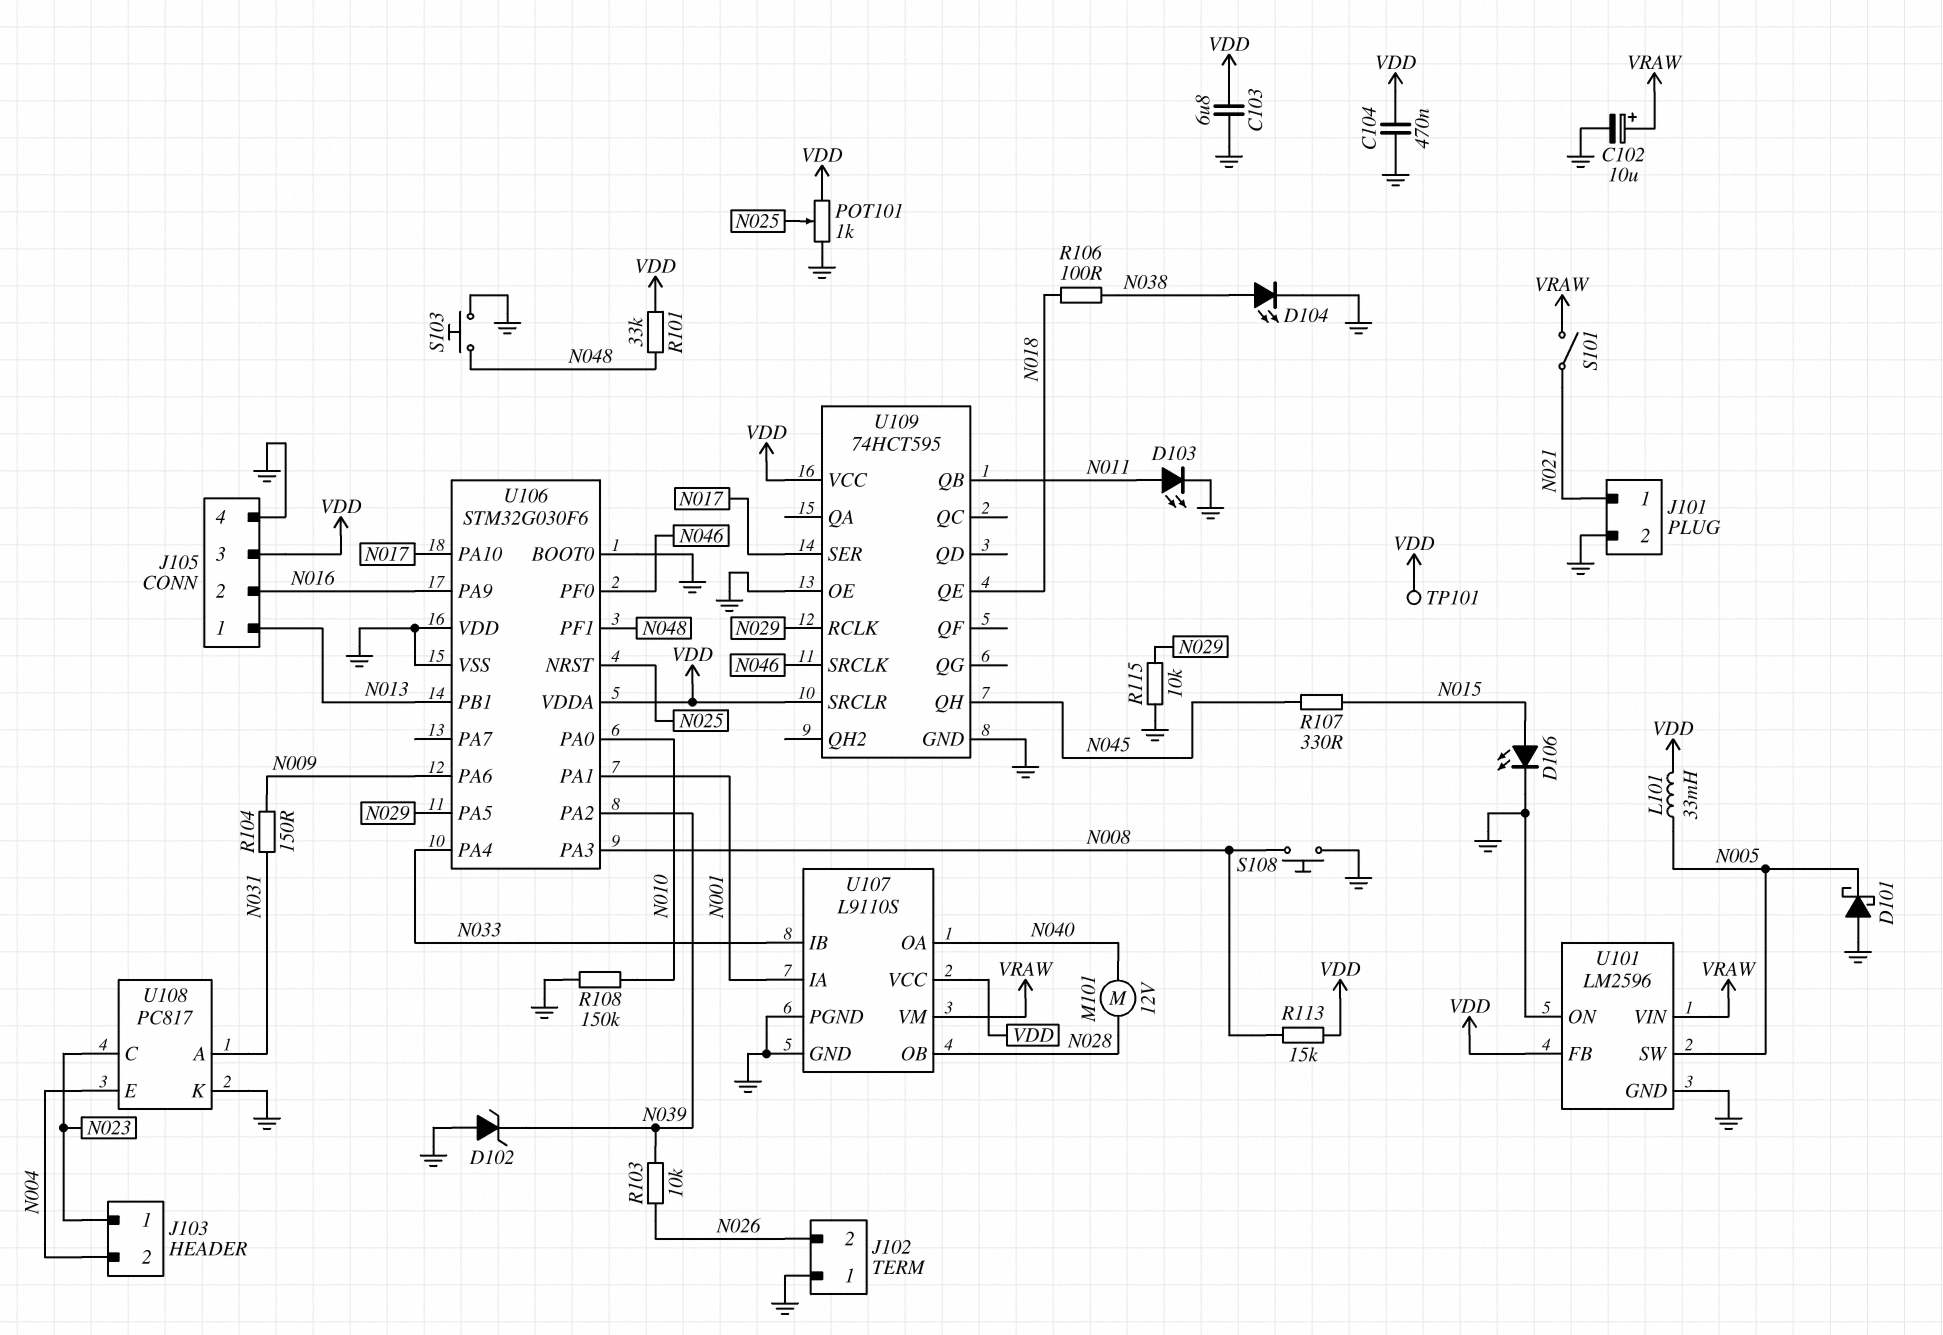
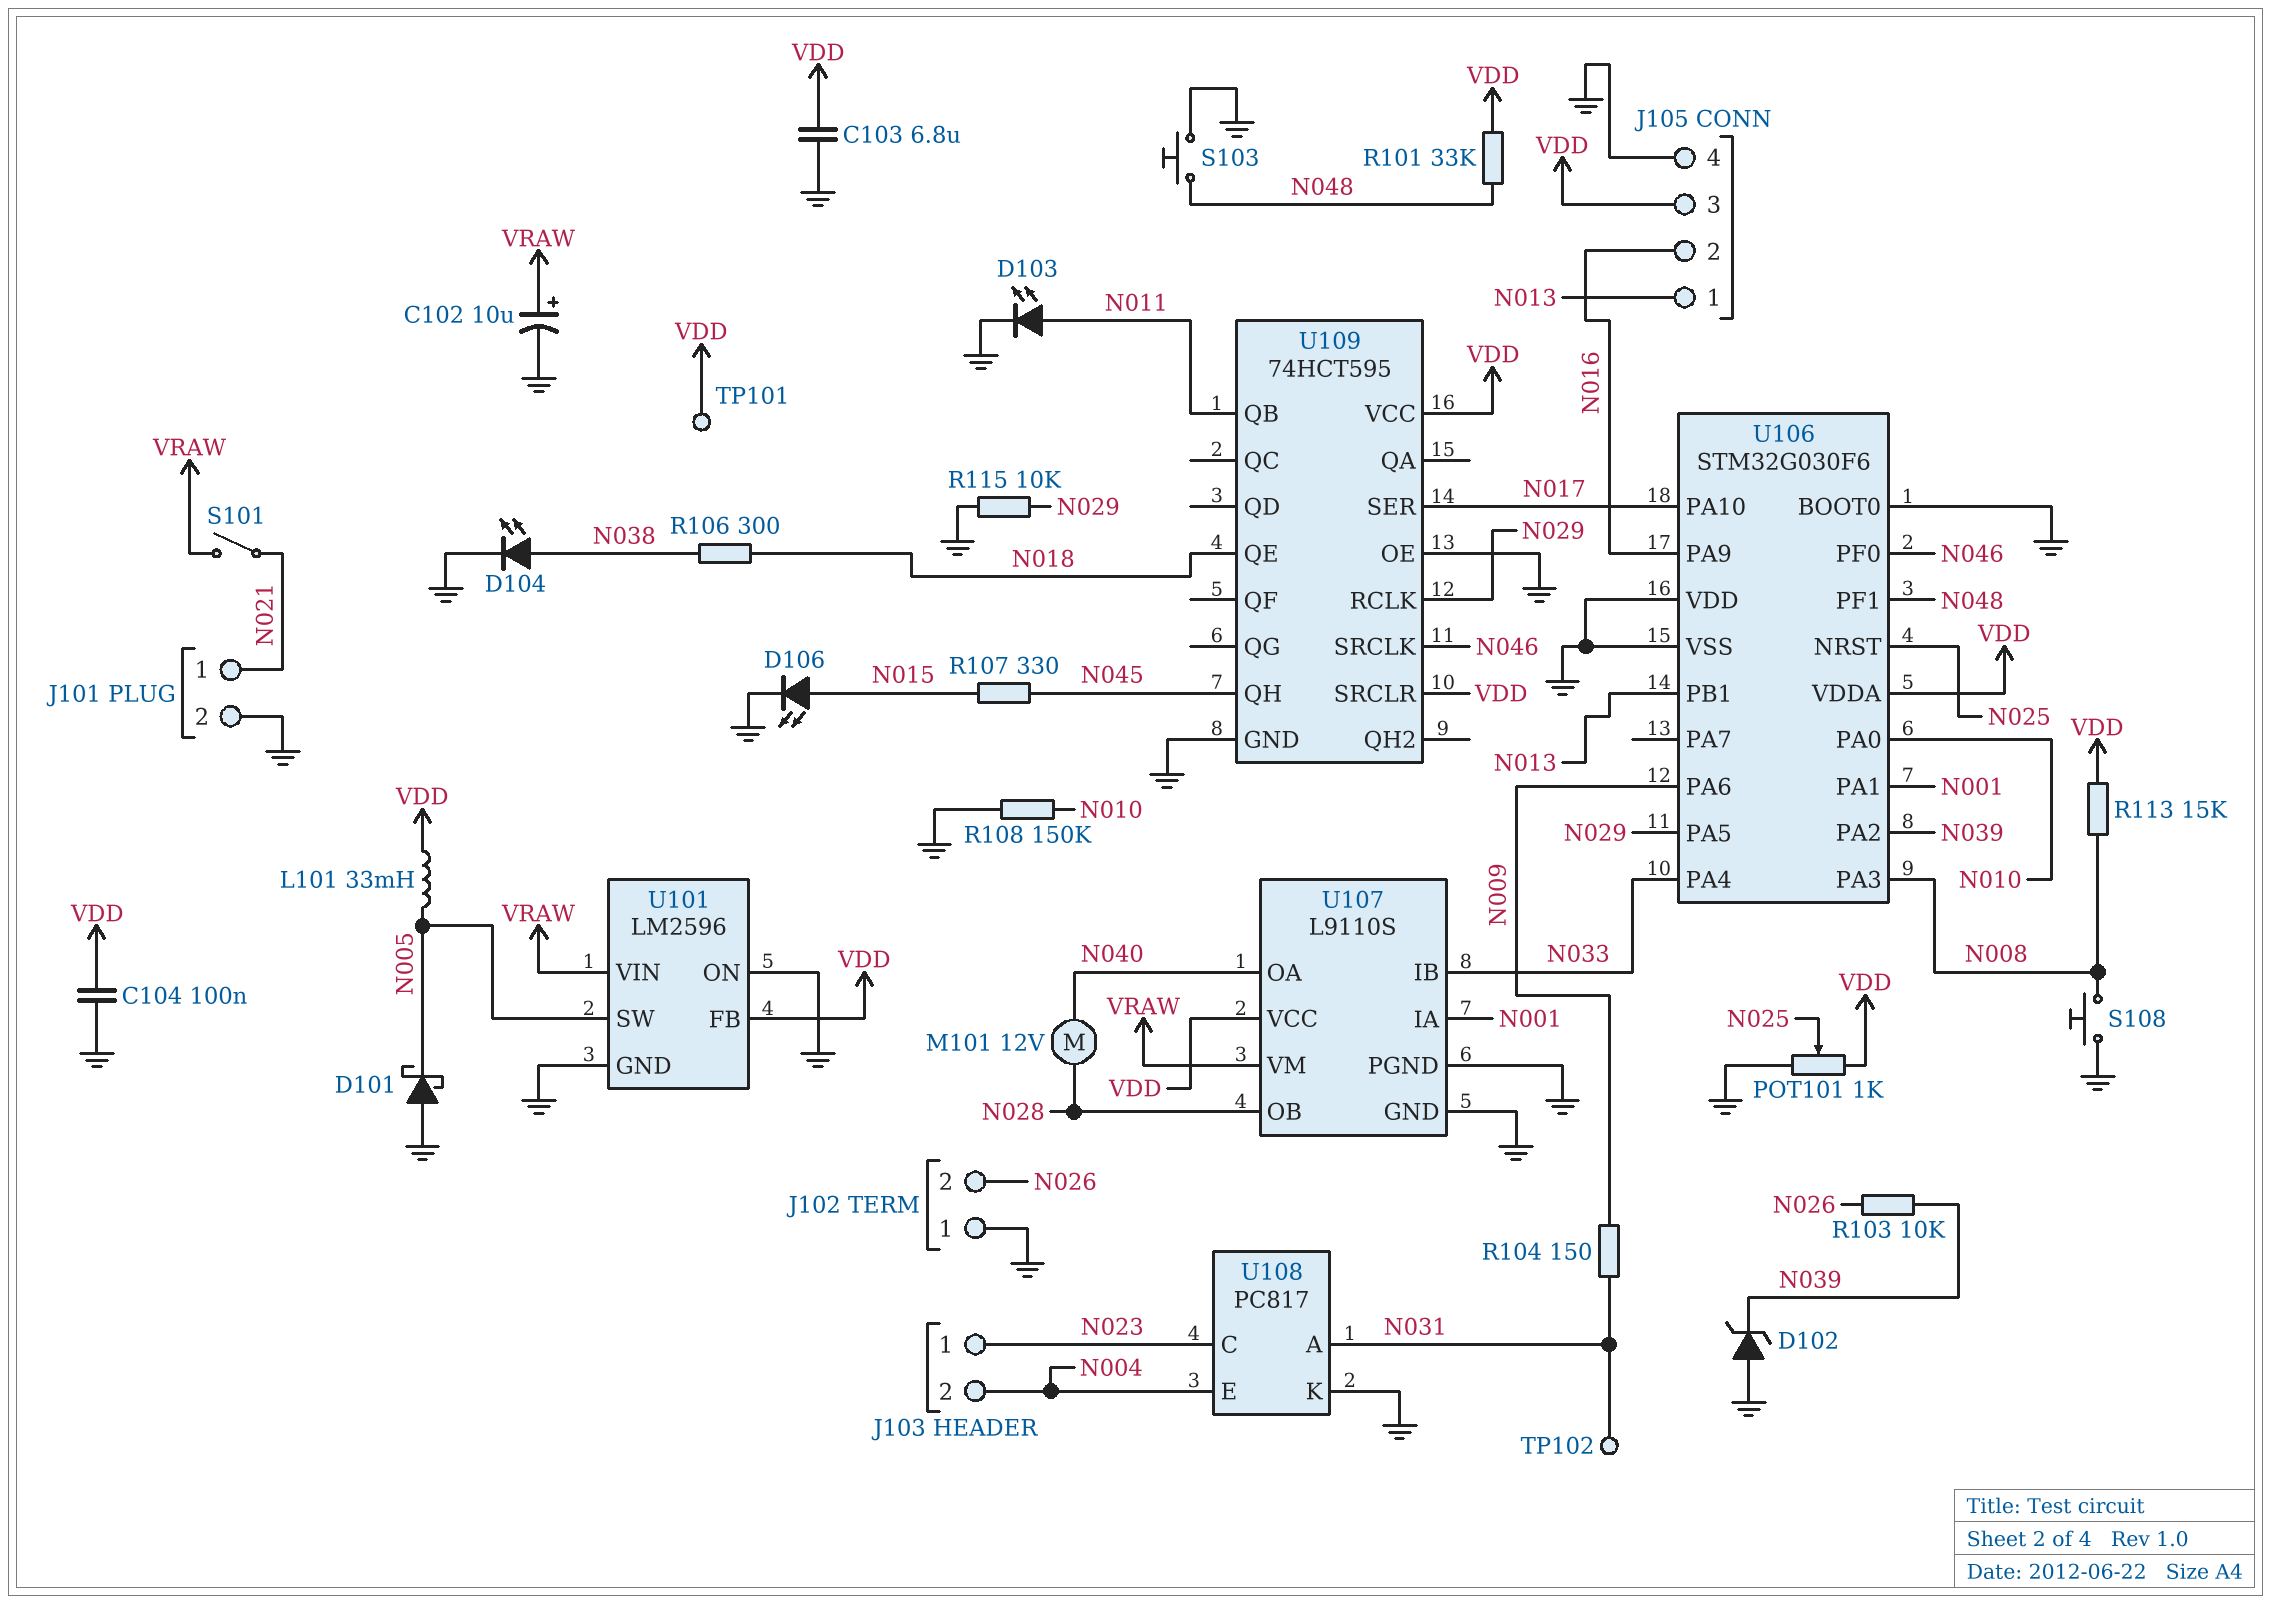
C104: 470nF (GND, VDD) -> 100nF (GND, VDD)
R106: 100 (N018, N038) -> 300 (N018, N038)
TP102: none -> test point (N031)

